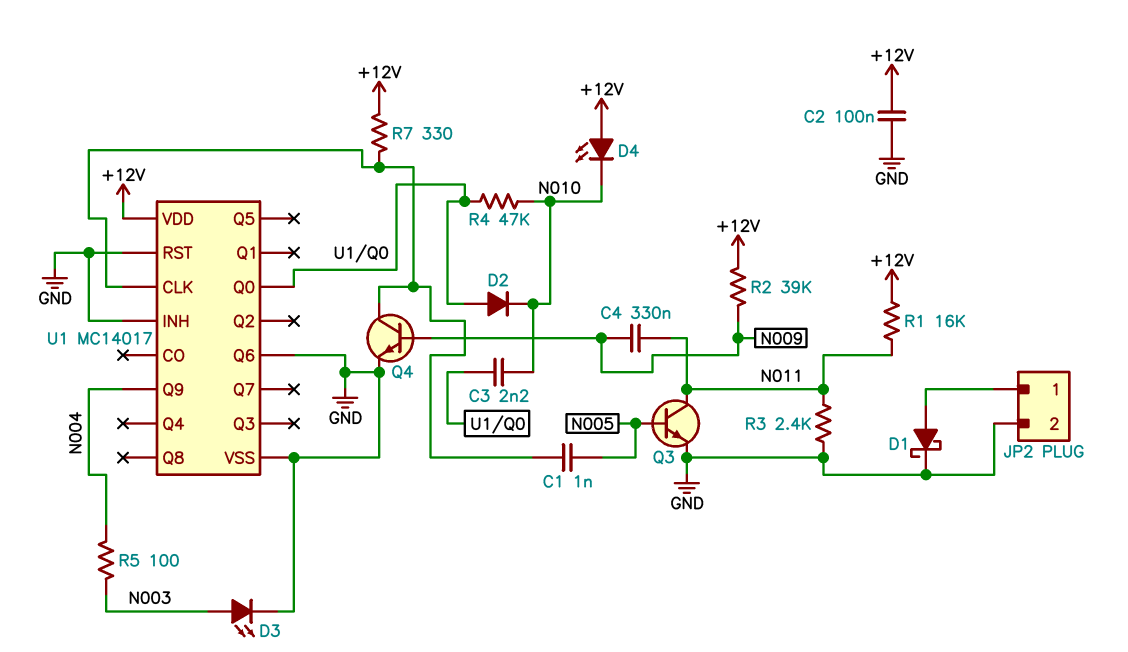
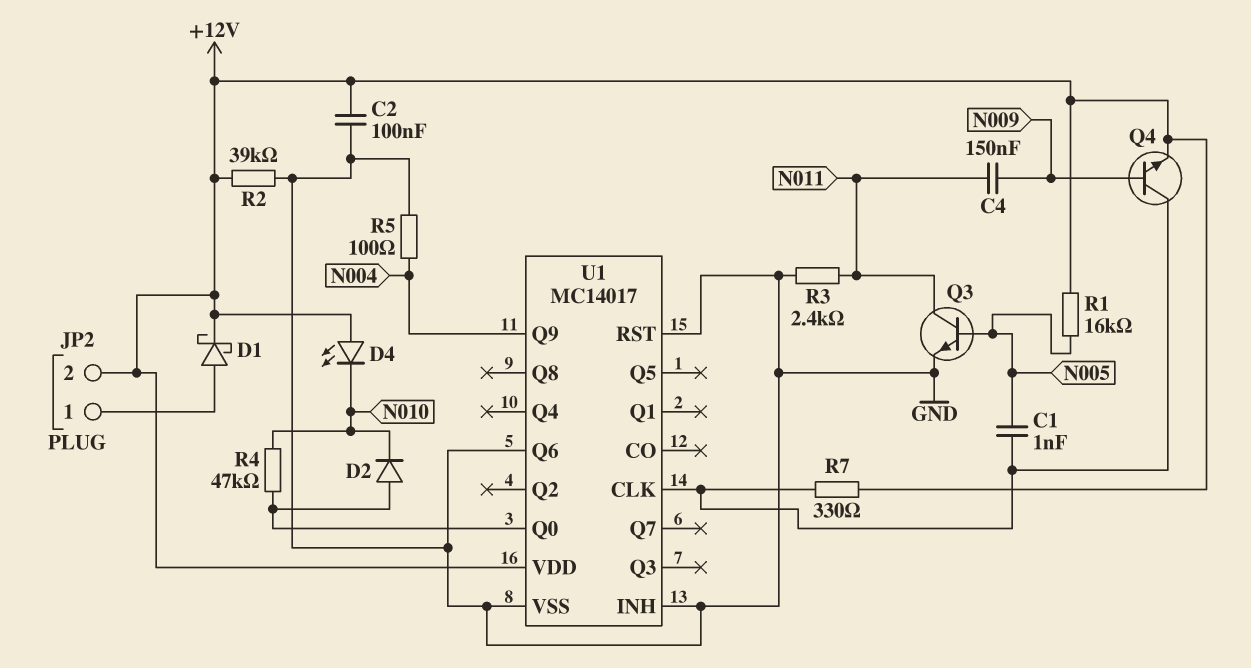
C3: 2.2nF (N010, U1/Q0) -> none
C4: 330nF (N009, N011) -> 150nF (N009, N011)
D1: schottky (A JP2/1, K GND) -> schottky (A JP2/1, K +12V)
D3: LED (A N003, K GND) -> none
JP2 pin 2: GND -> +12V
Q4: NPN (B N009, C U1/CLK, E GND) -> NPN (B N009, C U1/CLK, E +12V)
R1: 16k (+12V, N011) -> 16k (+12V, N005)
R2: 39k (+12V, N009) -> 39k (+12V, GND)
R5: 100 (N003, N004) -> 100 (GND, N004)

